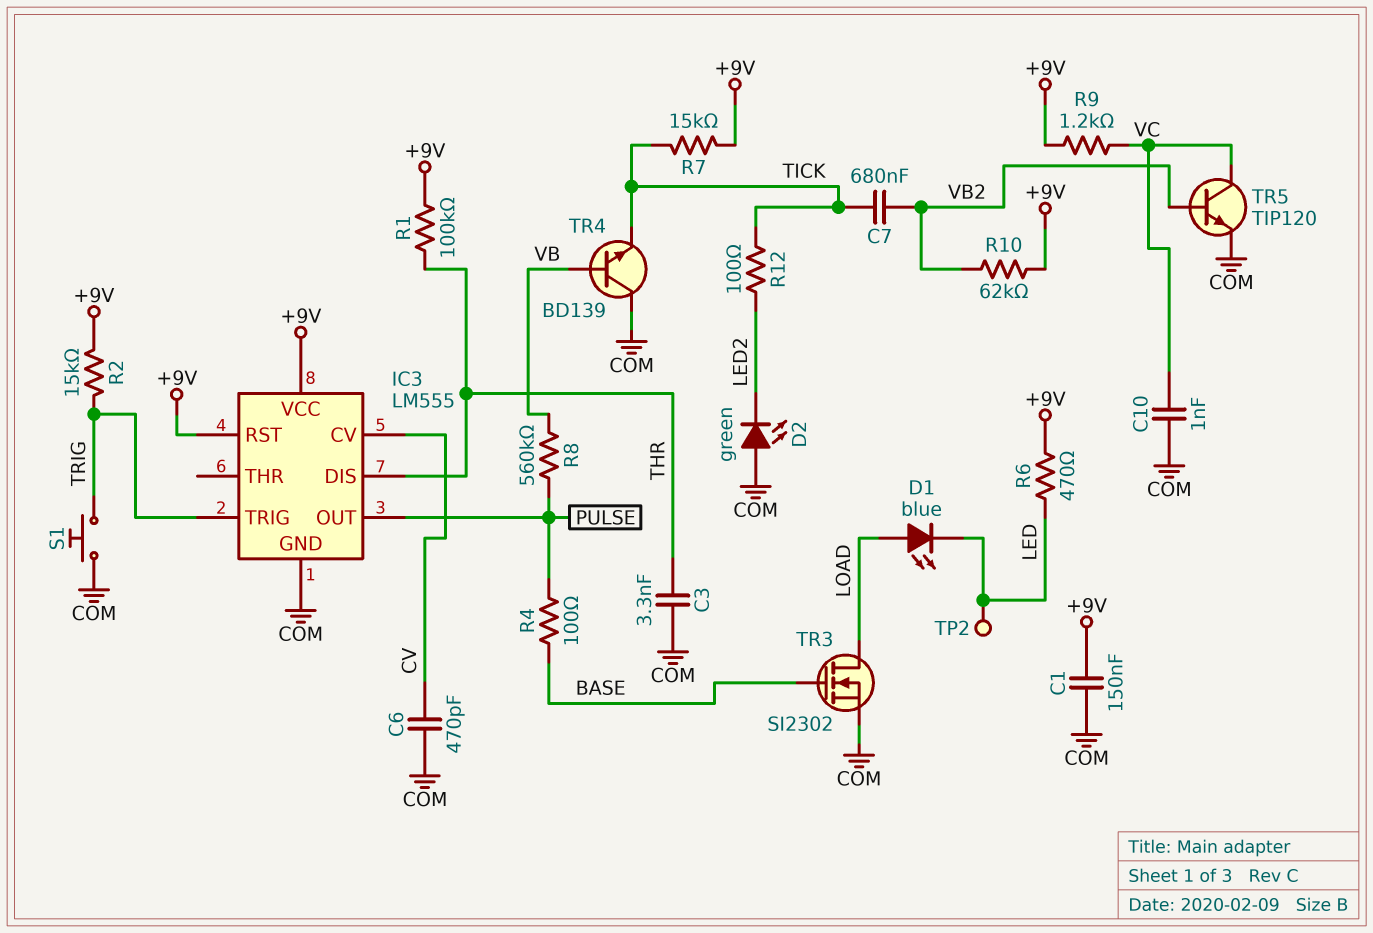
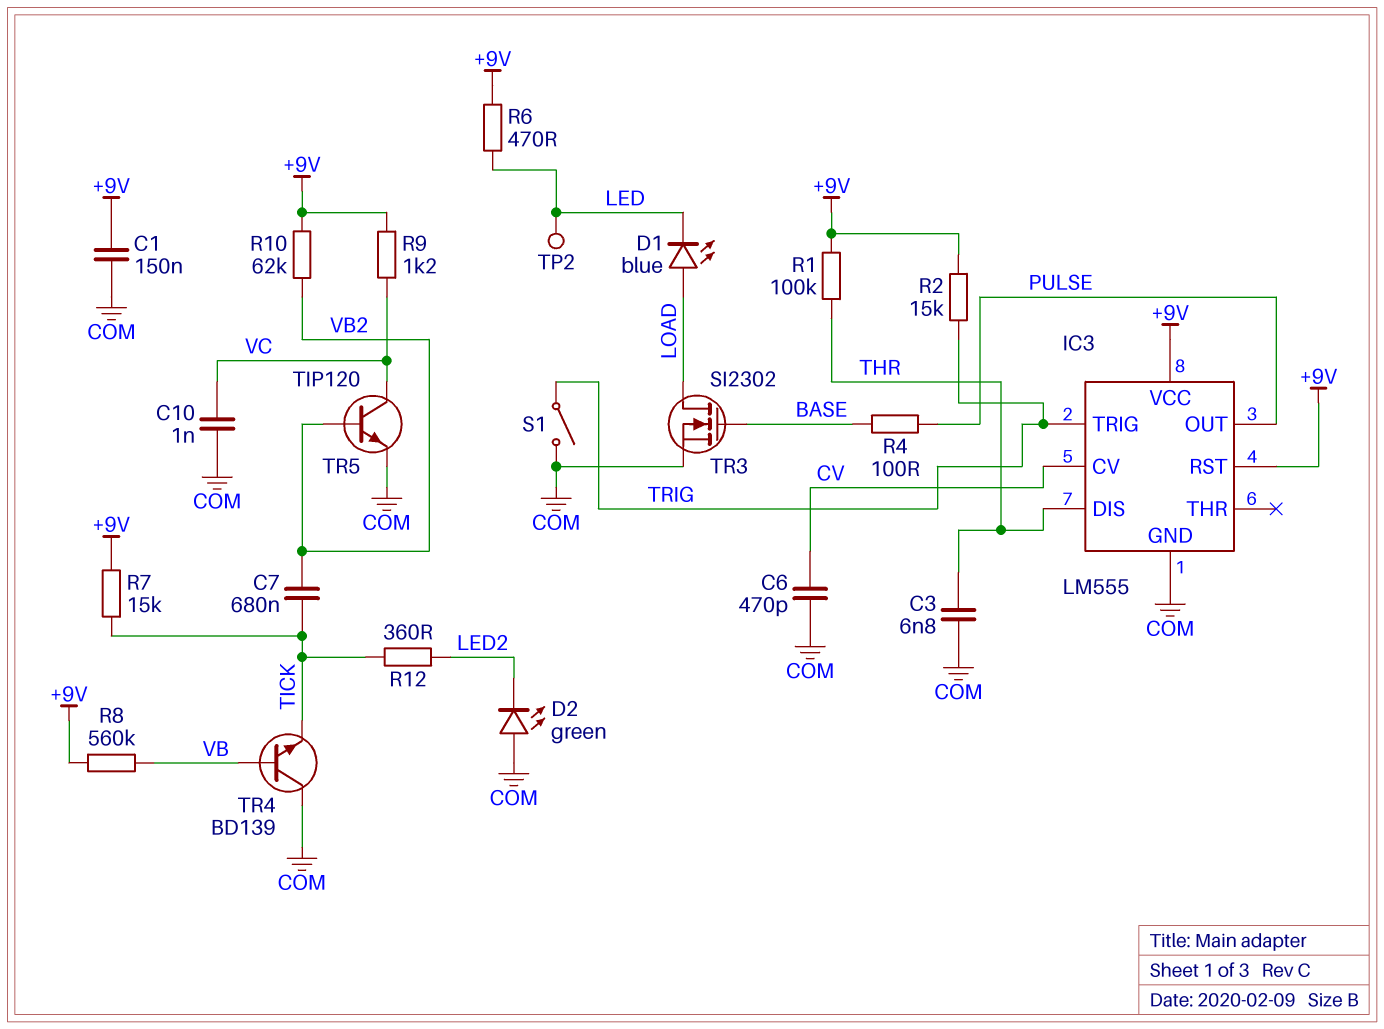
C3: 3.3nF (COM, THR) -> 6.8nF (COM, THR)
R8: 560k (PULSE, VB) -> 560k (+9V, VB)
R12: 100 (LED2, TICK) -> 360 (LED2, TICK)
S1: button (COM, TRIG) -> switch (COM, TRIG)

